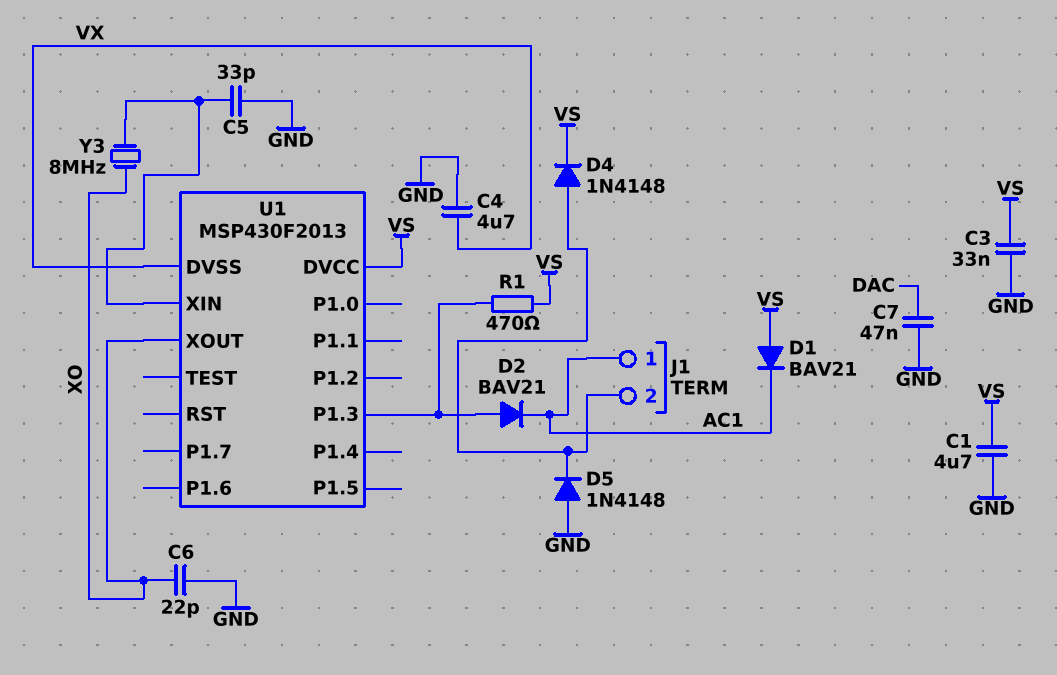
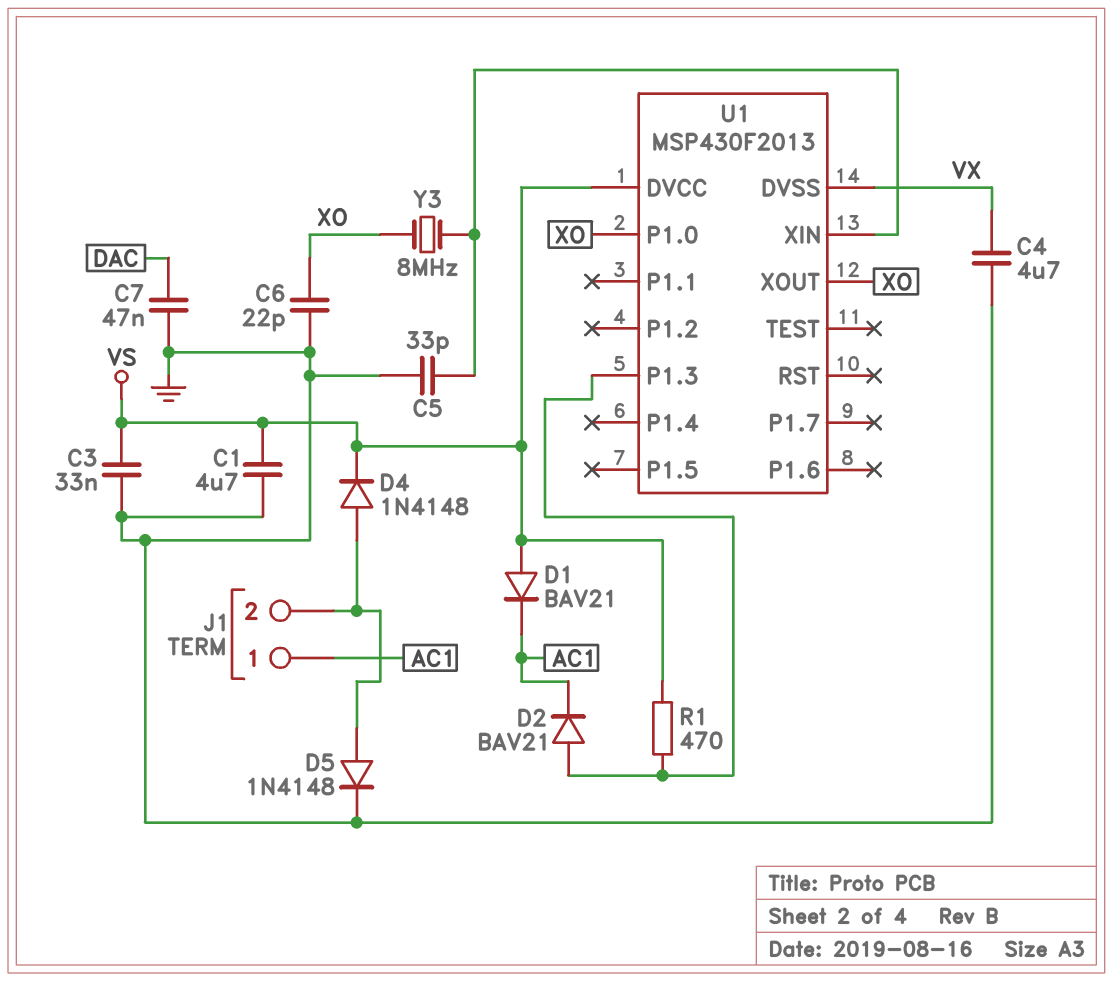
D5: diode 1N4148 (A GND, K J1/2) -> diode 1N4148 (A J1/2, K GND)
U1 pin P1.0: none -> XO

